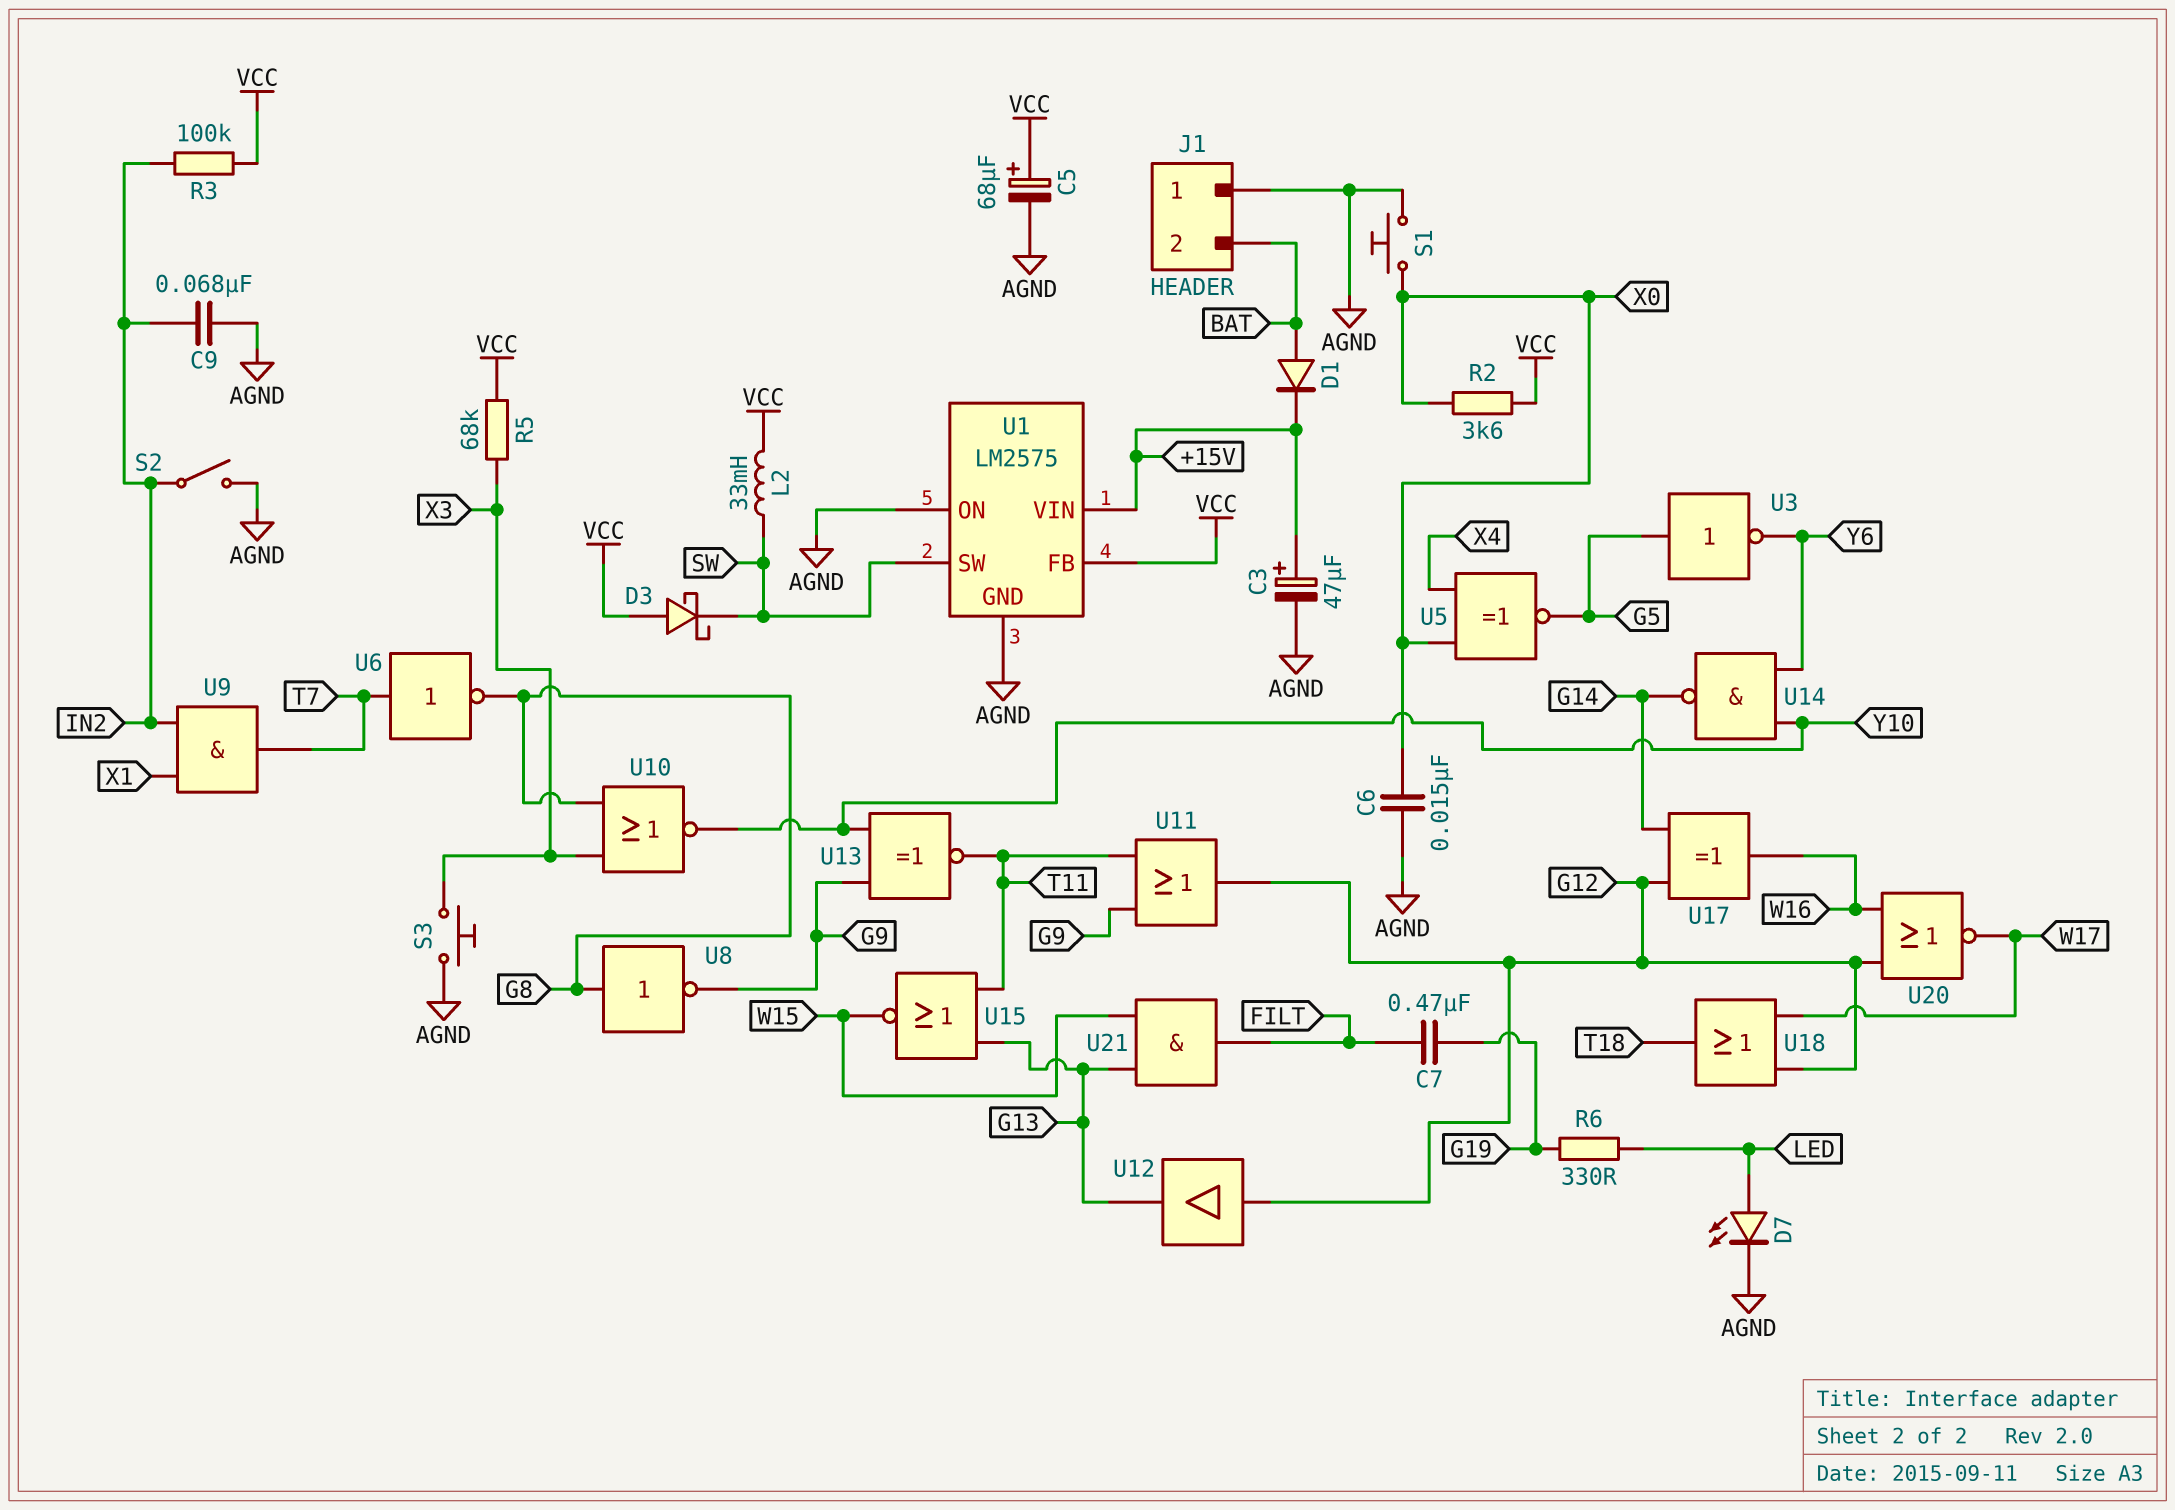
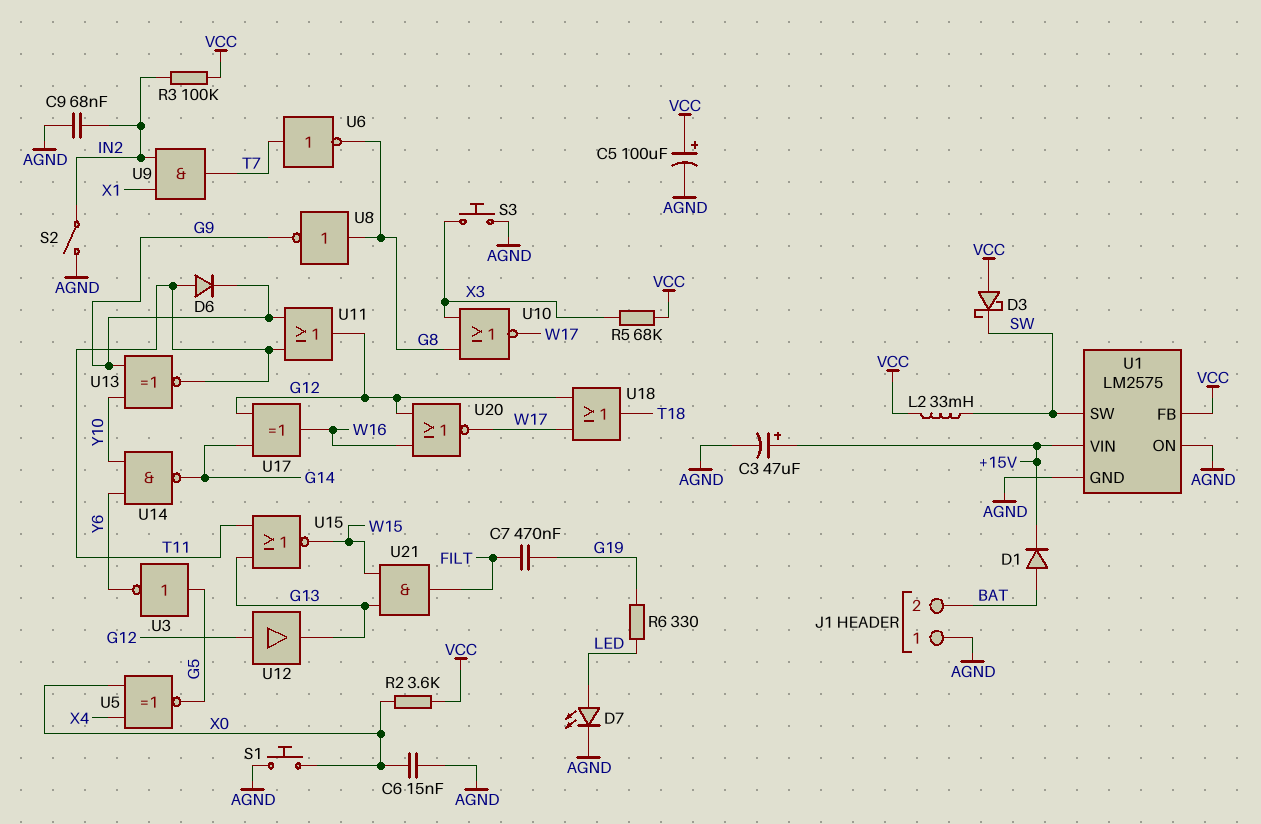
C5: 68uF (plus VCC, minus AGND) -> 100uF (plus VCC, minus AGND)
D6: none -> diode (A T11, K G9)
U10: NOR (in G8, in X3, out Y10) -> NOR (in G8, in X3, out W17)

